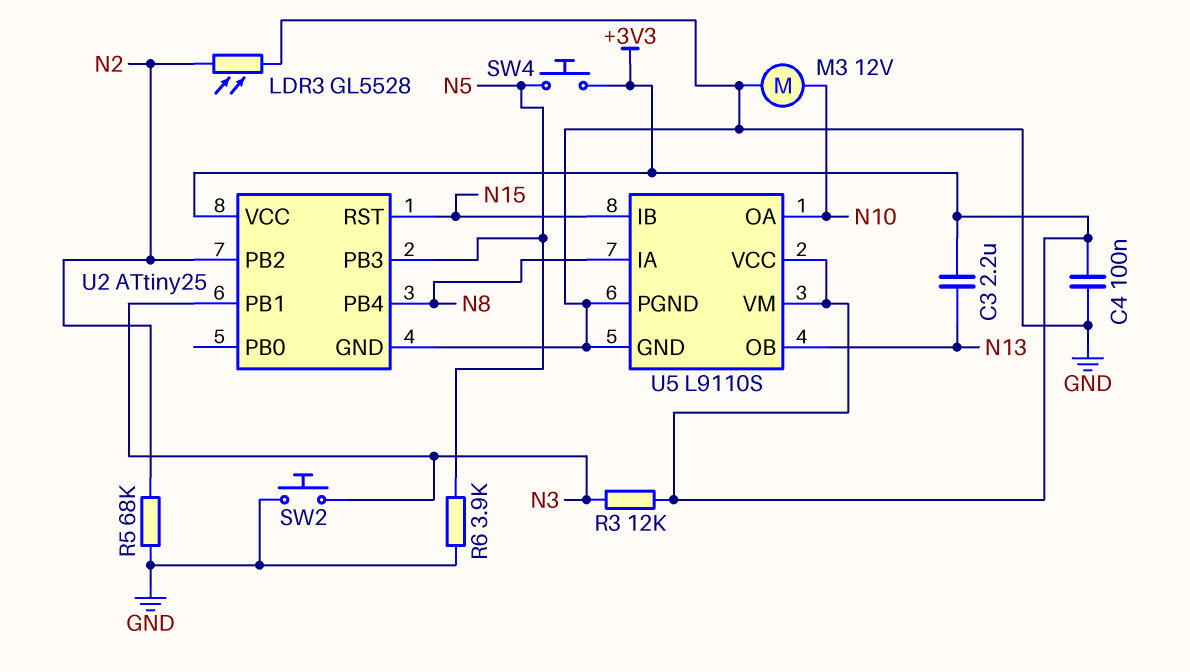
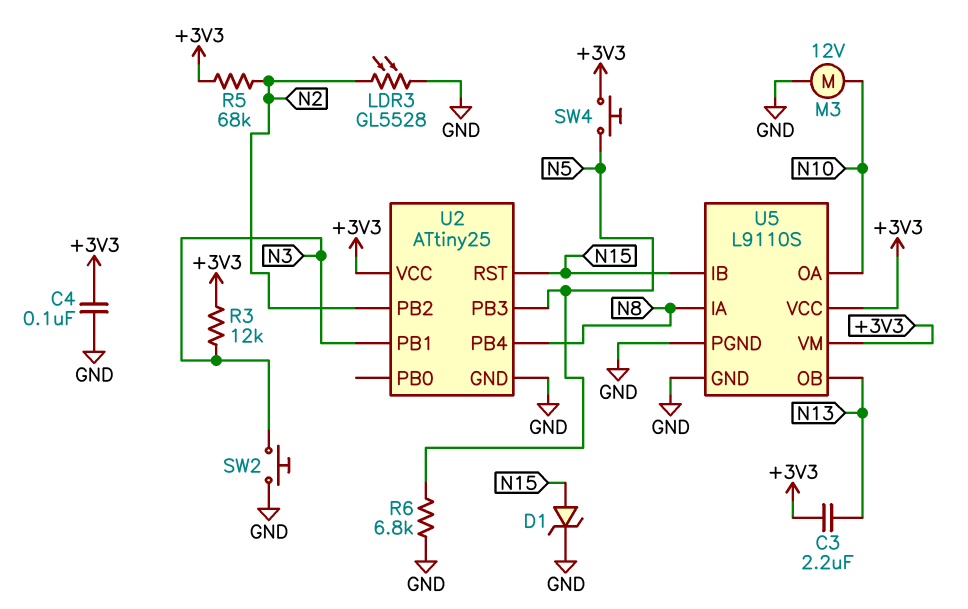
D1: none -> zener (A N15, K GND)
R5: 68k (GND, N2) -> 68k (+3V3, N2)
R6: 3.9k (GND, N5) -> 6.8k (GND, N5)

